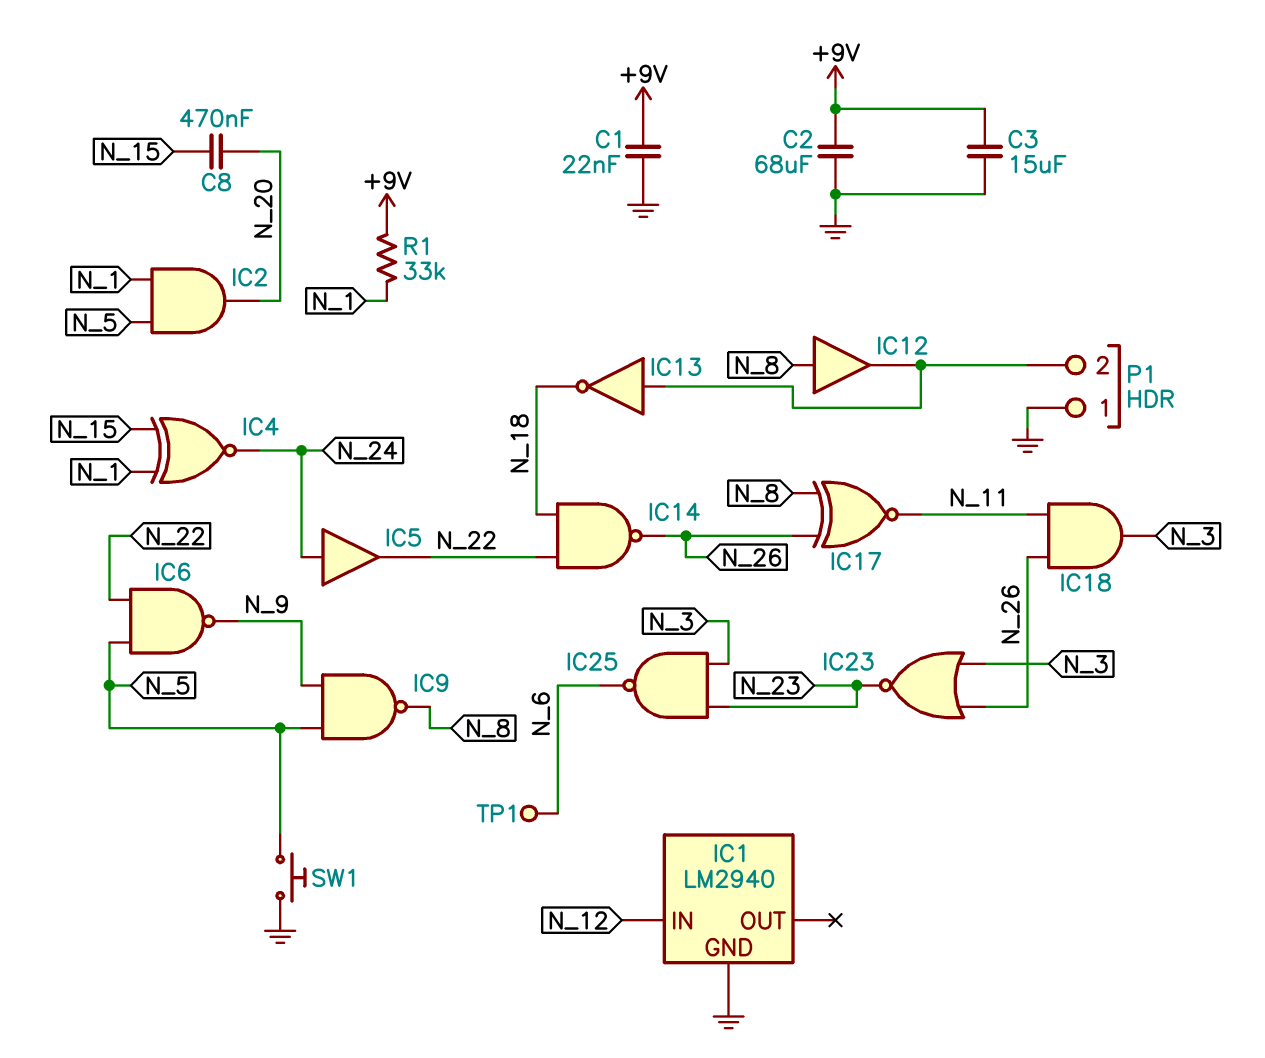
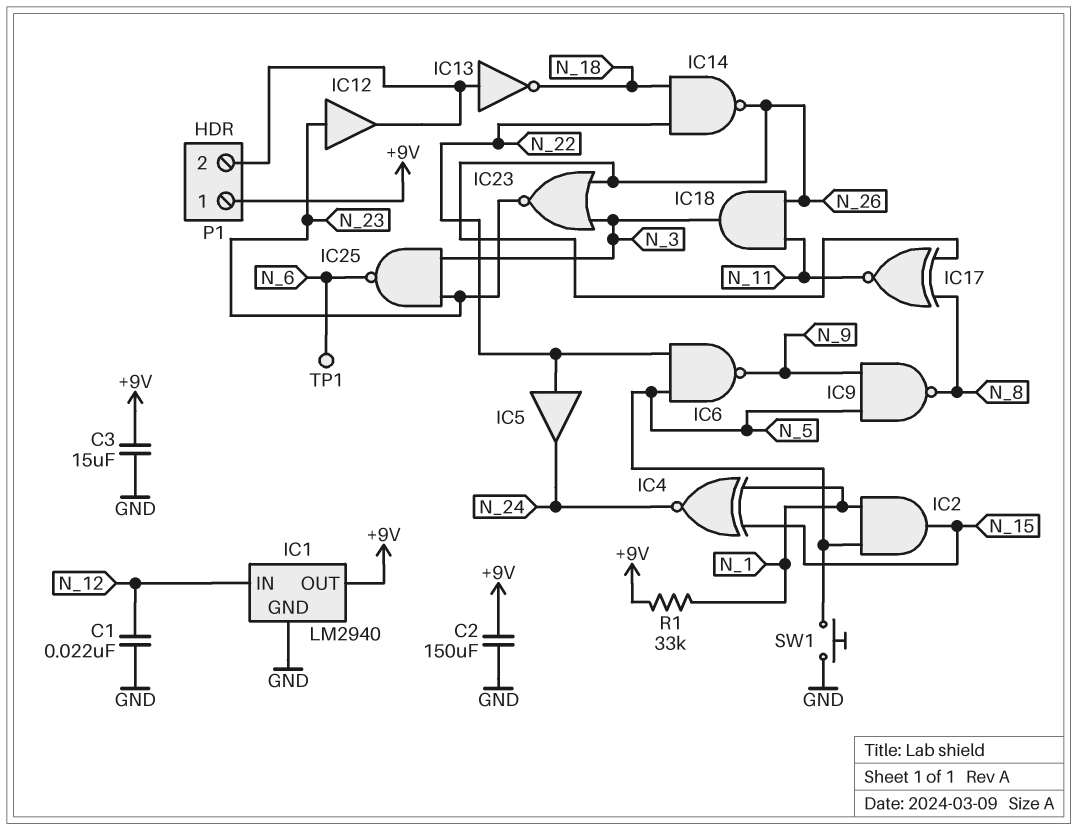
C1: 22nF (+9V, GND) -> 22nF (GND, N_12)
C2: 68uF (+9V, GND) -> 150uF (+9V, GND)
C8: 470nF (N_15, N_20) -> none
IC1 pin OUT: none -> +9V
IC2: AND (in N_1, in N_5, out N_20) -> AND (in N_1, in N_5, out N_15)
IC5: buffer (in N_24, out N_22) -> buffer (in N_22, out N_24)
IC12: buffer (in N_8, out P1/2) -> buffer (in N_23, out P1/2)
P1 pin 1: GND -> +9V

